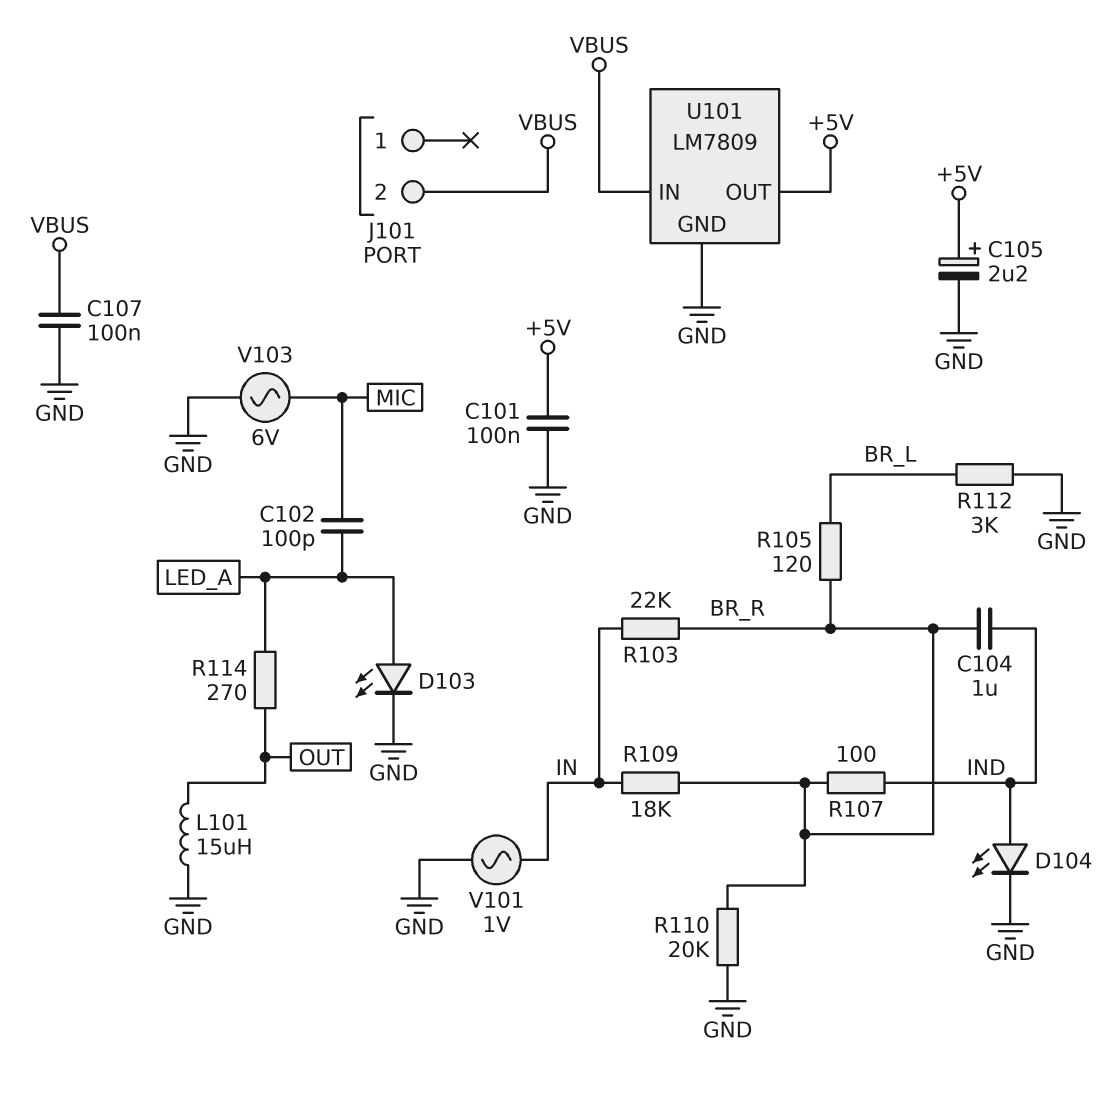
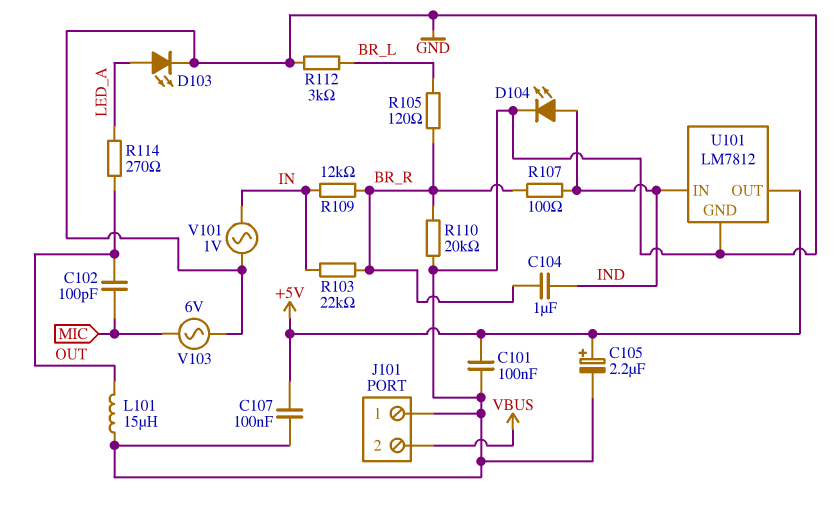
C102: 100pF (LED_A, MIC) -> 100pF (MIC, OUT)
C107: 100nF (GND, VBUS) -> 100nF (+5V, GND)
J101 pin 1: none -> GND
R109: 18k (BR_R, IN) -> 12k (BR_R, IN)
U101: LM7809 -> LM7812
U101 pin IN: VBUS -> IND

